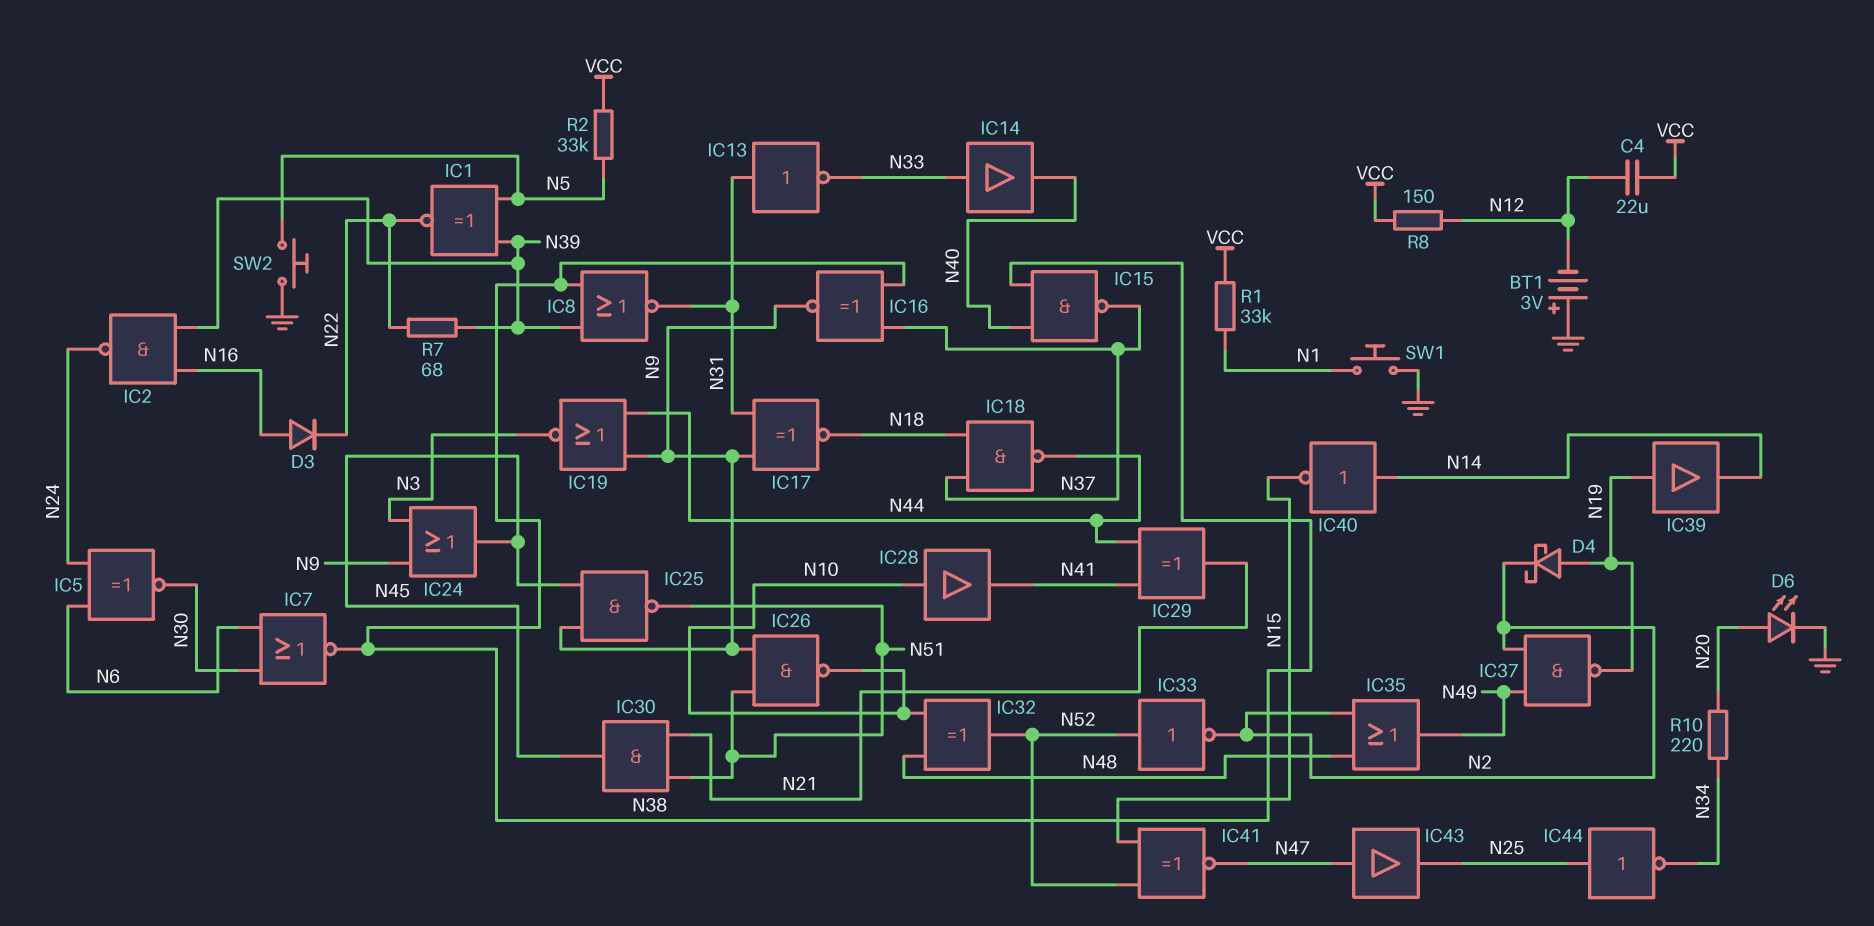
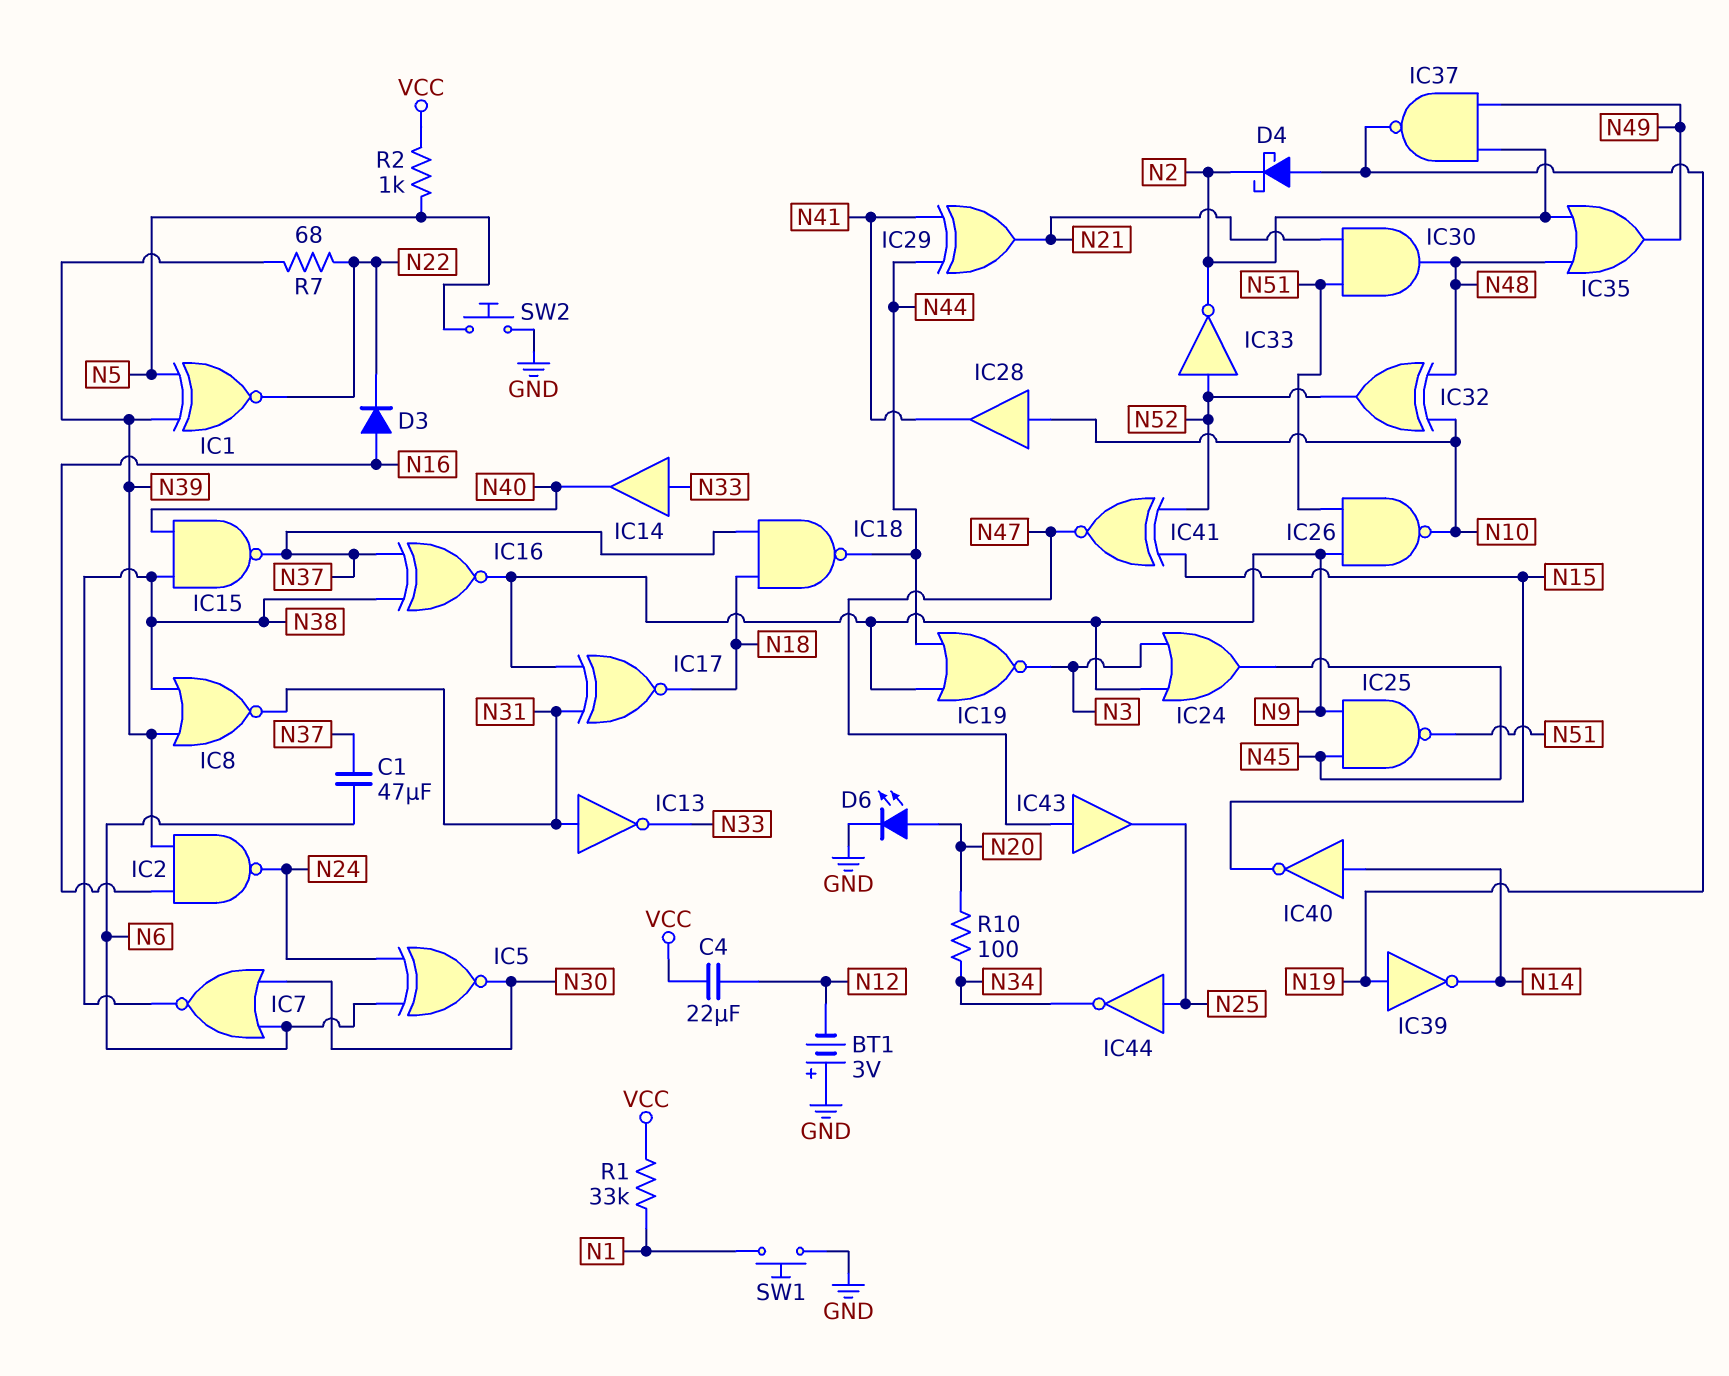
C1: none -> 47uF (N6, N37)
IC30: AND (in N21, in N51, out N45) -> AND (in N21, in N51, out N48)
IC39: buffer (in N19, out N14) -> NOT (in N19, out N14)
R2: 33k (N5, VCC) -> 1k (N5, VCC)
R8: 150 (N12, VCC) -> none
R10: 220 (N20, N34) -> 100 (N20, N34)

